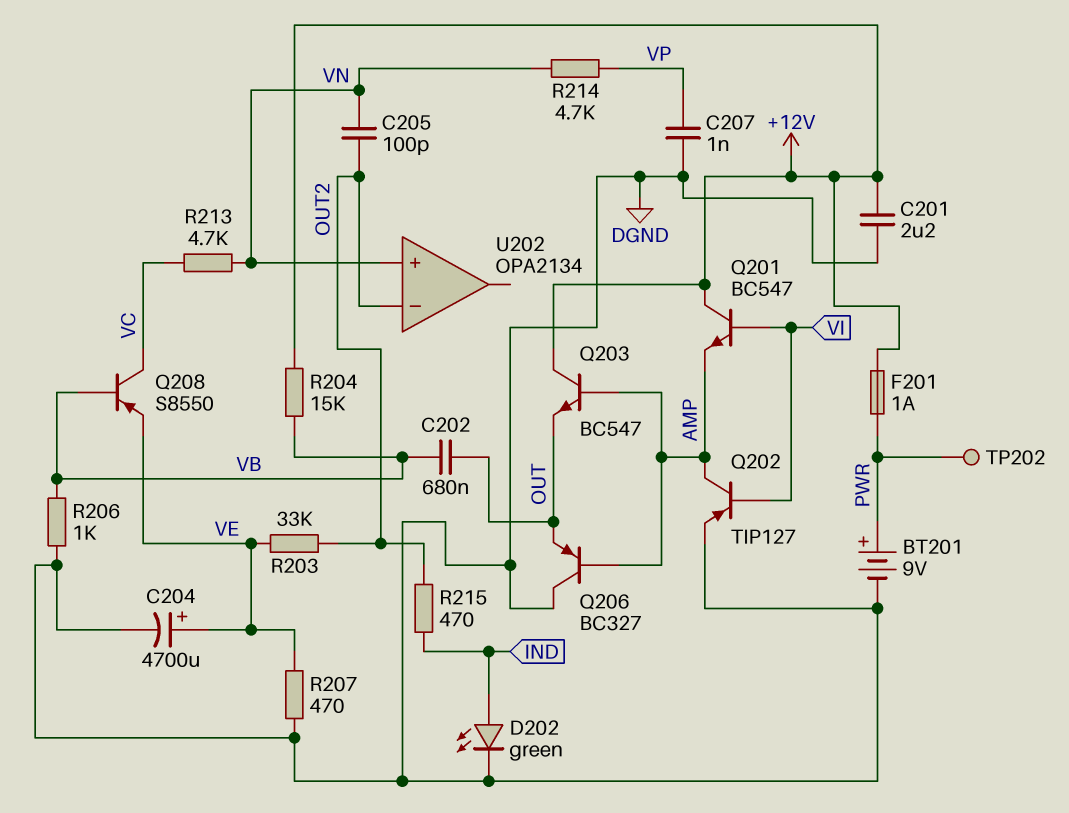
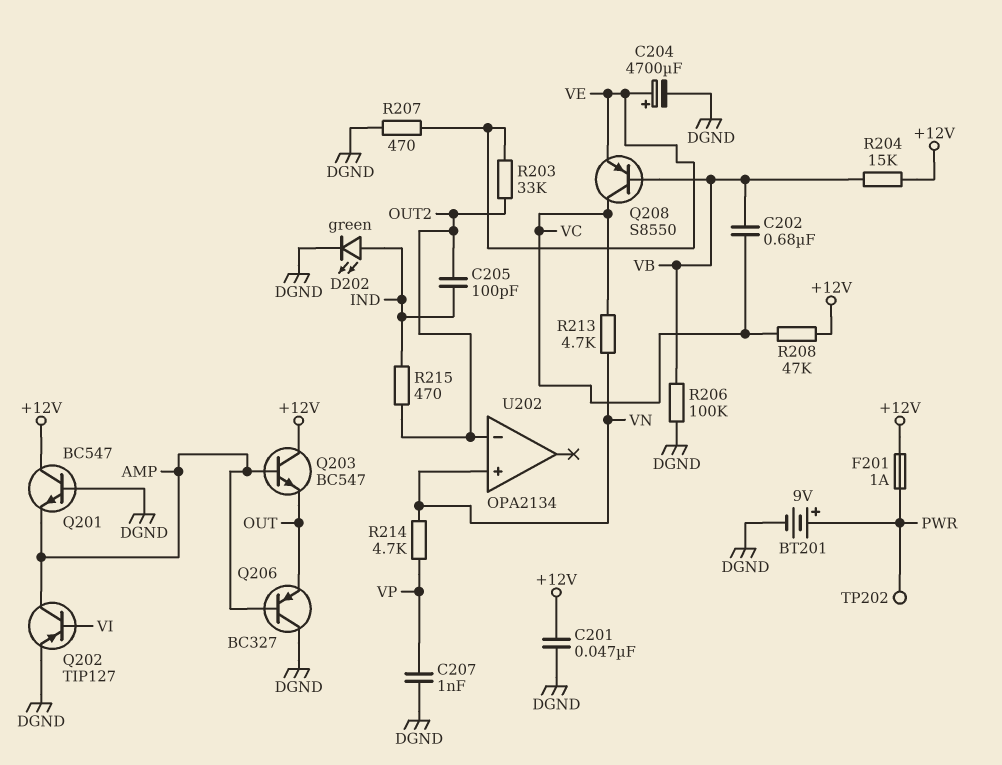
C201: 2.2uF (+12V, DGND) -> 47nF (+12V, DGND)
C202: 680nF (OUT, VB) -> 680nF (VB, VC)
C205: 100pF (OUT2, VN) -> 100pF (IND, OUT2)
Q201: NPN BC547 (B VI, C +12V, E AMP) -> NPN BC547 (B DGND, C +12V, E AMP)
R206: 1k (DGND, VB) -> 100k (DGND, VB)
R208: none -> 47k (+12V, VC)

